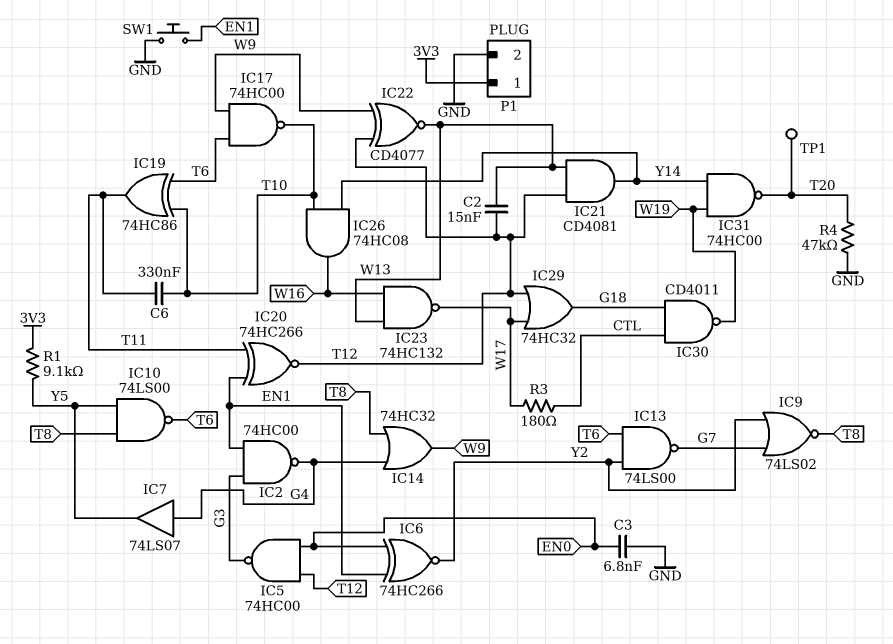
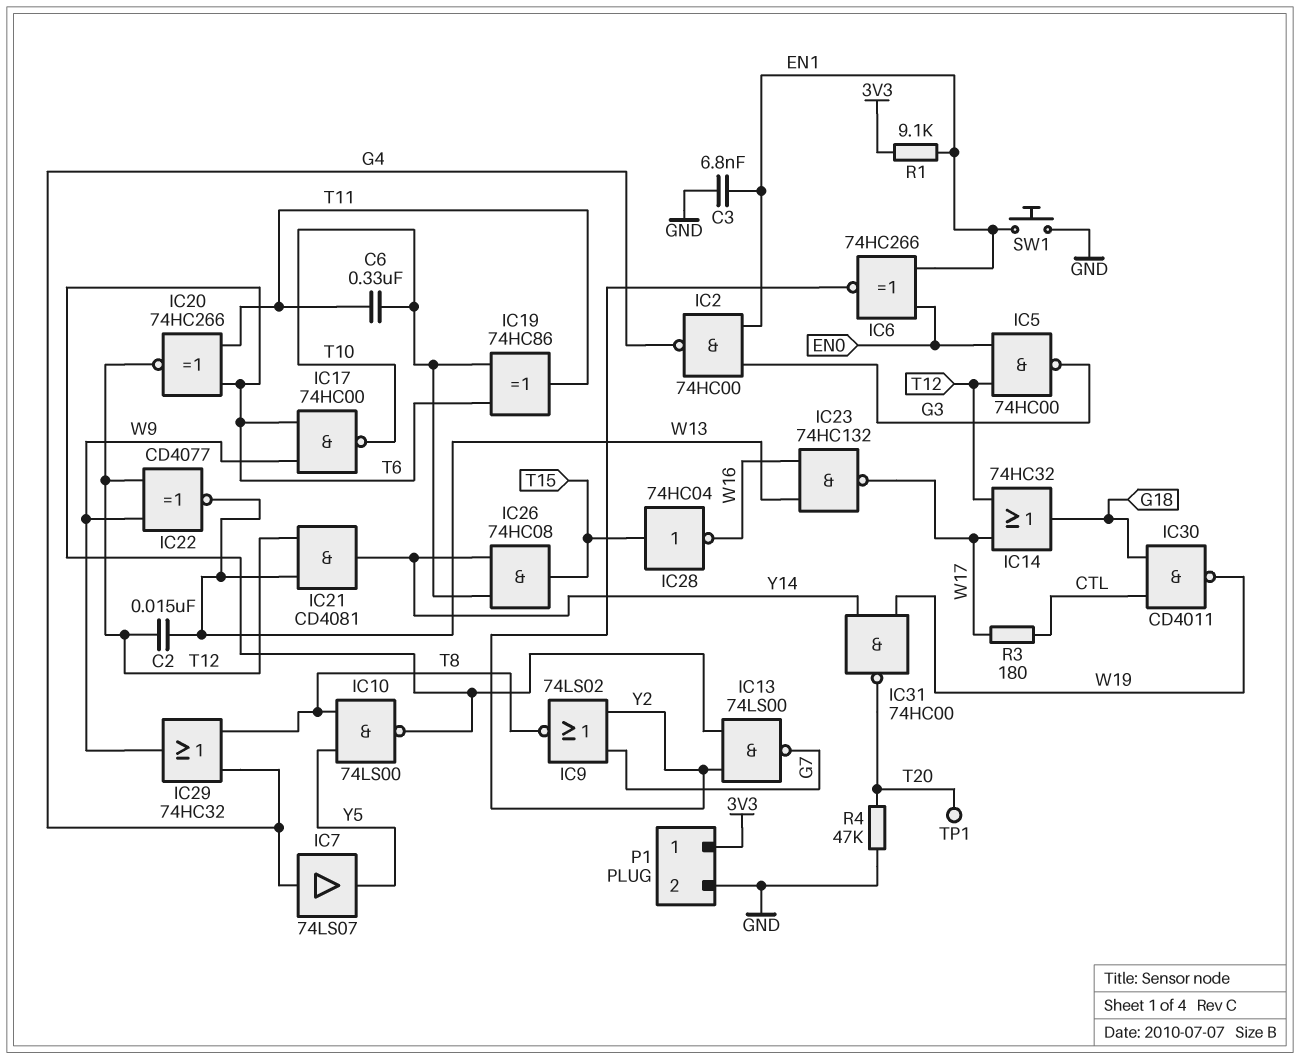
C3: 6.8nF (EN0, GND) -> 6.8nF (EN1, GND)
IC14: OR 74HC32 (in G4, in T8, out W9) -> OR 74HC32 (in T12, in W17, out G18)
IC20: XNOR 74HC266 (in EN1, in T11, out T12) -> XNOR 74HC266 (in T6, in T11, out T12)
IC26: AND 74HC08 (in T10, in Y14, out W16) -> AND 74HC08 (in T10, in Y14, out T15)
IC28: none -> NOT 74HC04 (in T15, out W16)
IC29: OR 74HC32 (in T12, in W17, out G18) -> OR 74HC32 (in G4, in T8, out W9)
R1: 9.1k (3V3, Y5) -> 9.1k (3V3, EN1)

